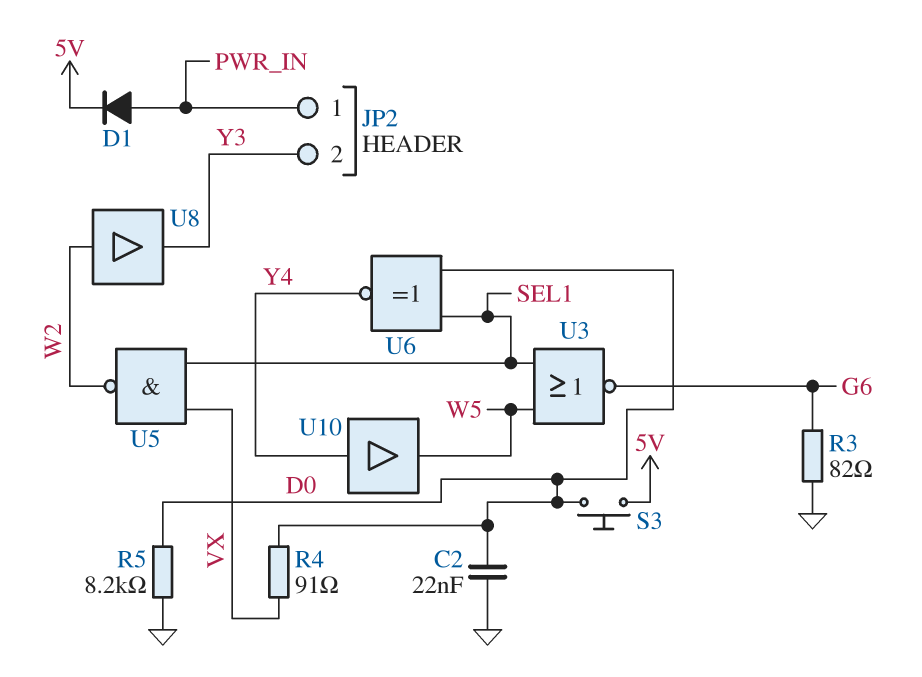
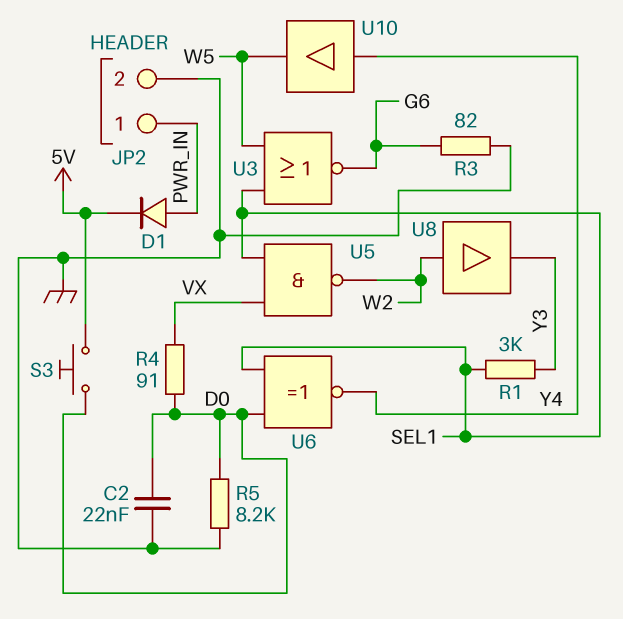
JP2 pin 2: Y3 -> GND
R1: none -> 3k (SEL1, Y3)

